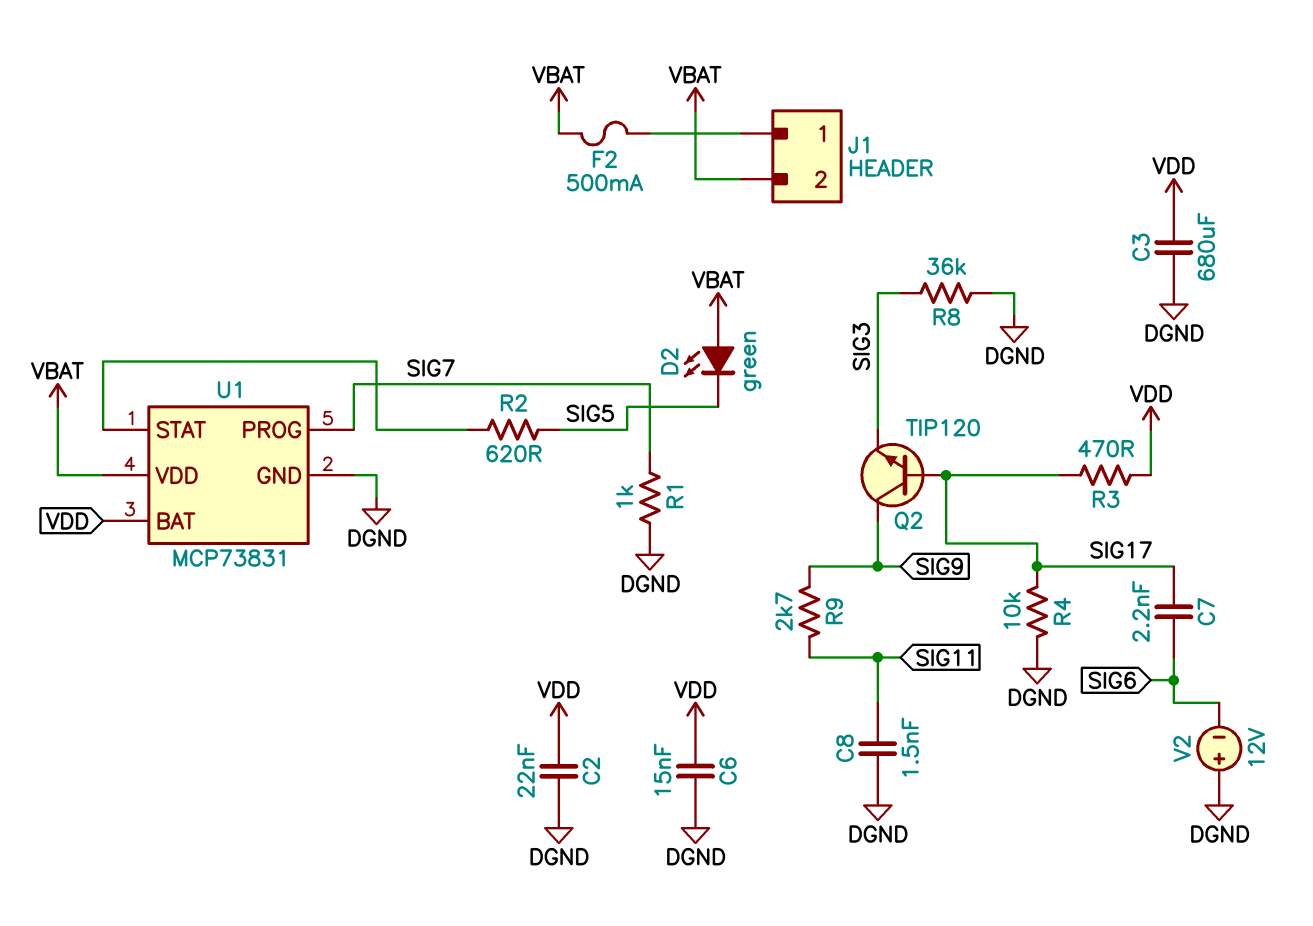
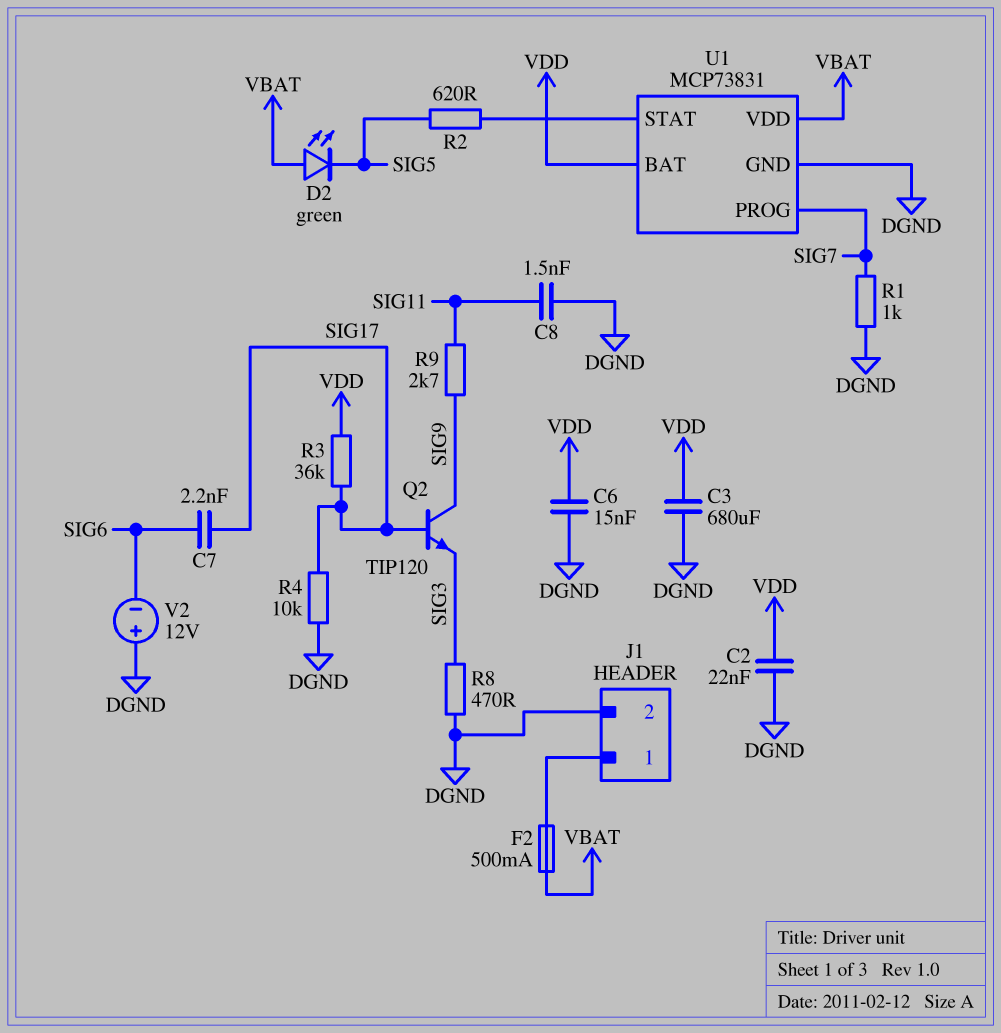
J1 pin 2: VBAT -> DGND
R3: 470 (SIG17, VDD) -> 36k (SIG17, VDD)
R8: 36k (DGND, SIG3) -> 470 (DGND, SIG3)

